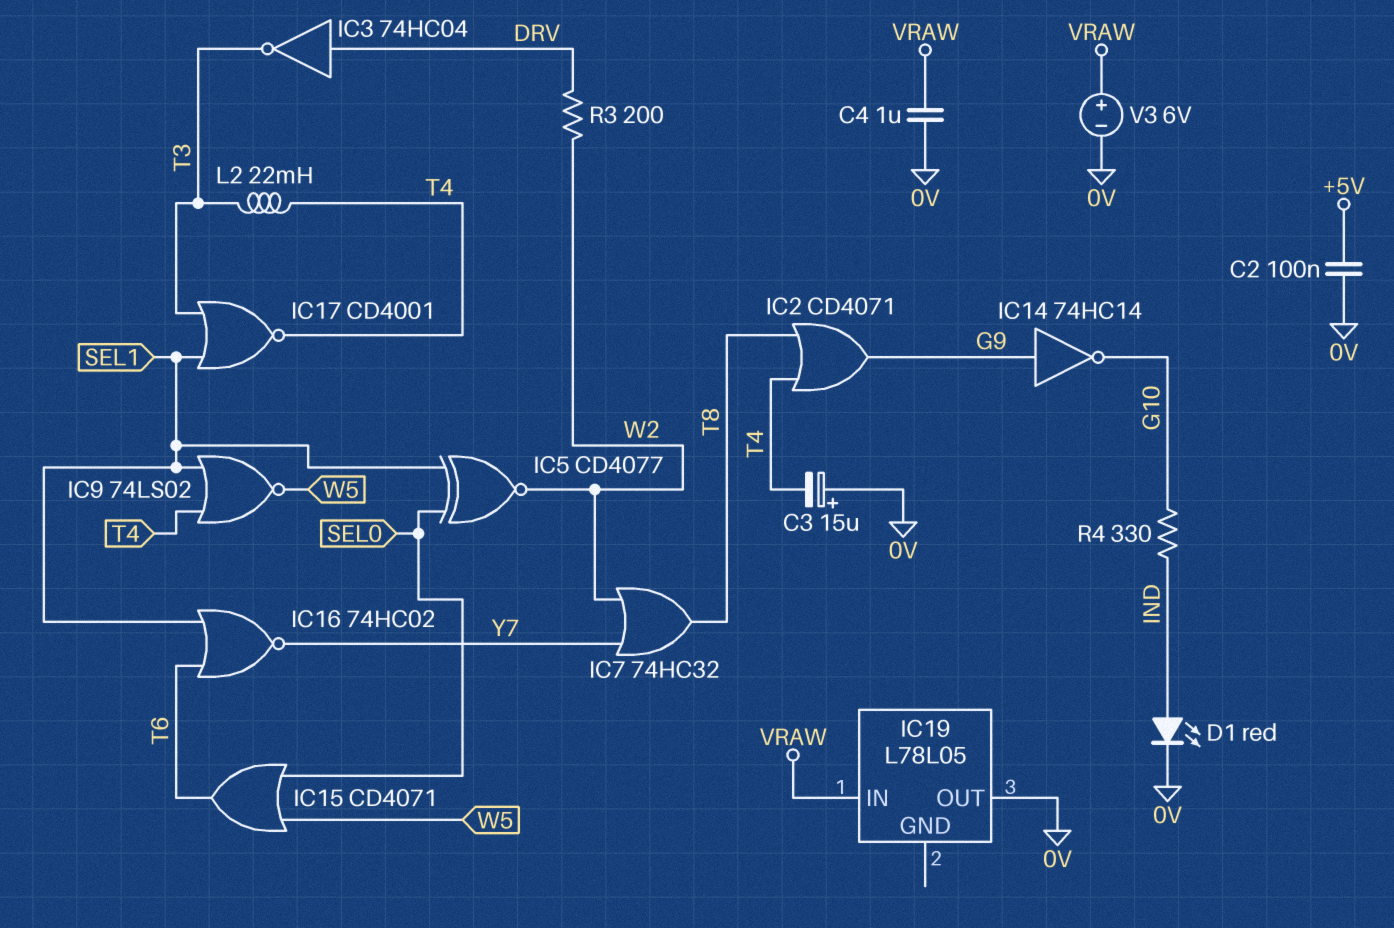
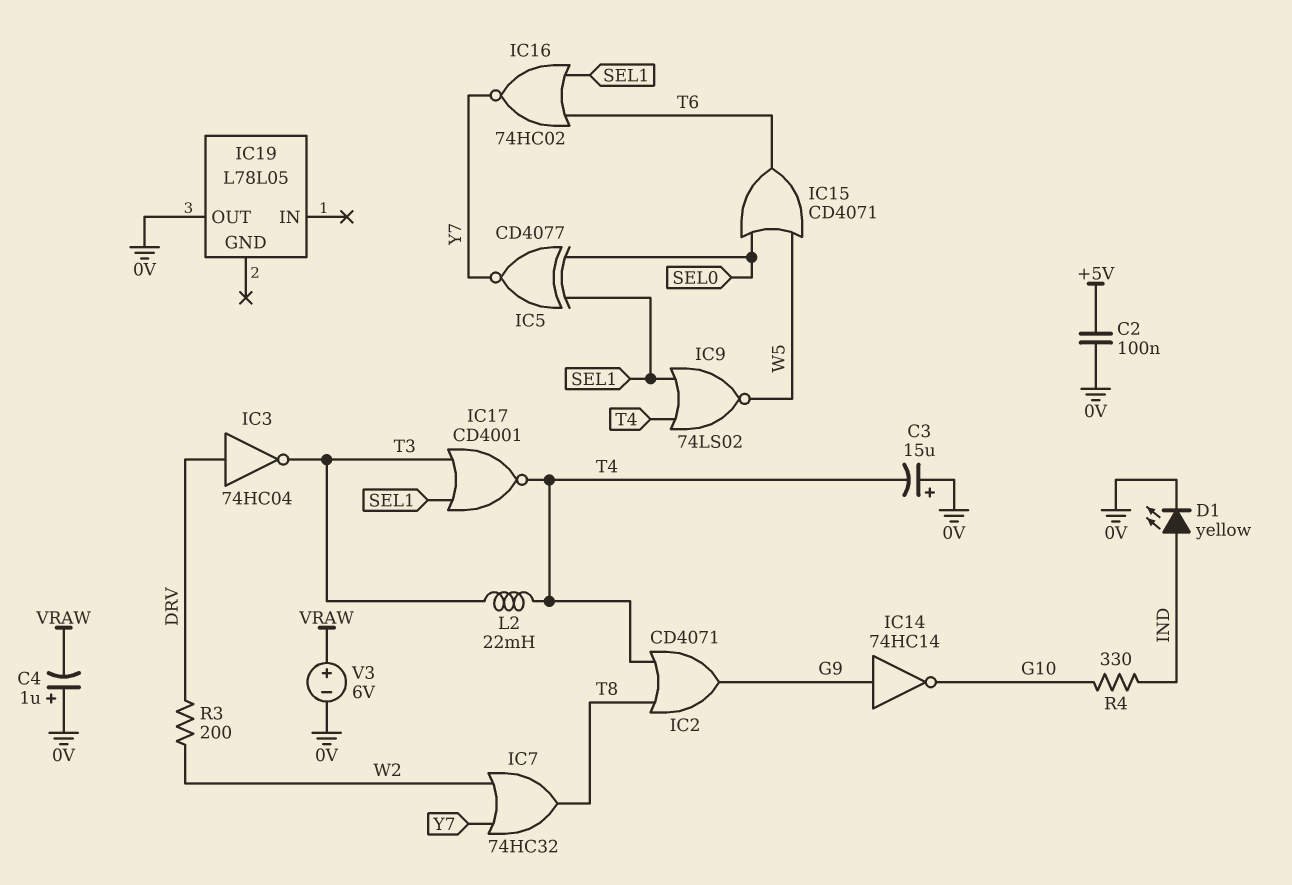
C4: 1uF (0V, VRAW) -> 1uF (plus 0V, minus VRAW)
D1: LED red (A IND, K 0V) -> LED yellow (A IND, K 0V)
IC5: XNOR CD4077 (in SEL0, in SEL1, out W2) -> XNOR CD4077 (in SEL0, in SEL1, out Y7)
IC19 pin IN: VRAW -> none

